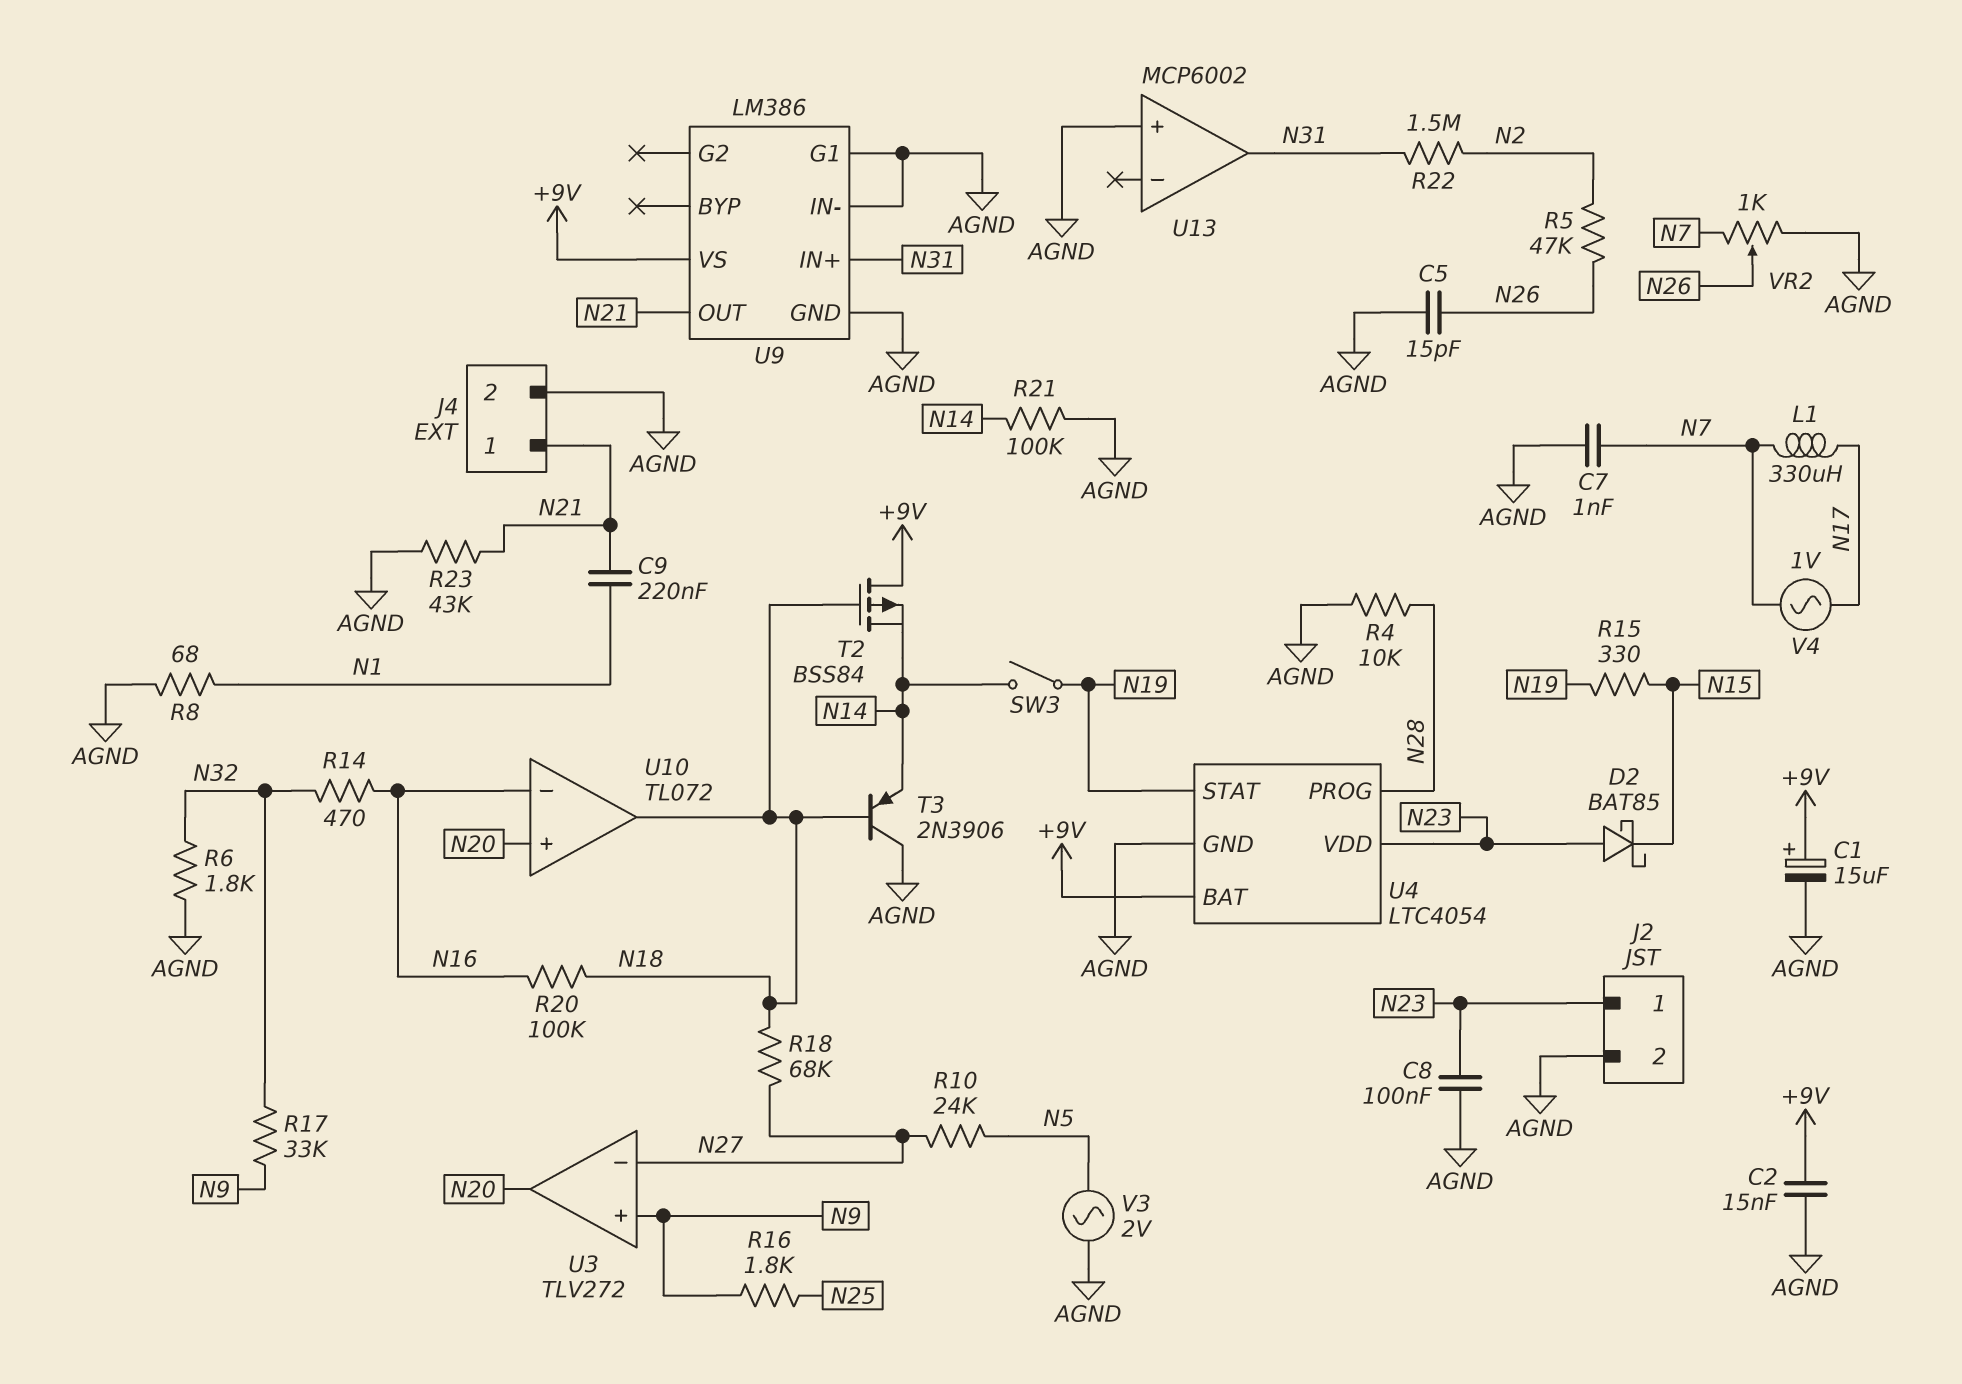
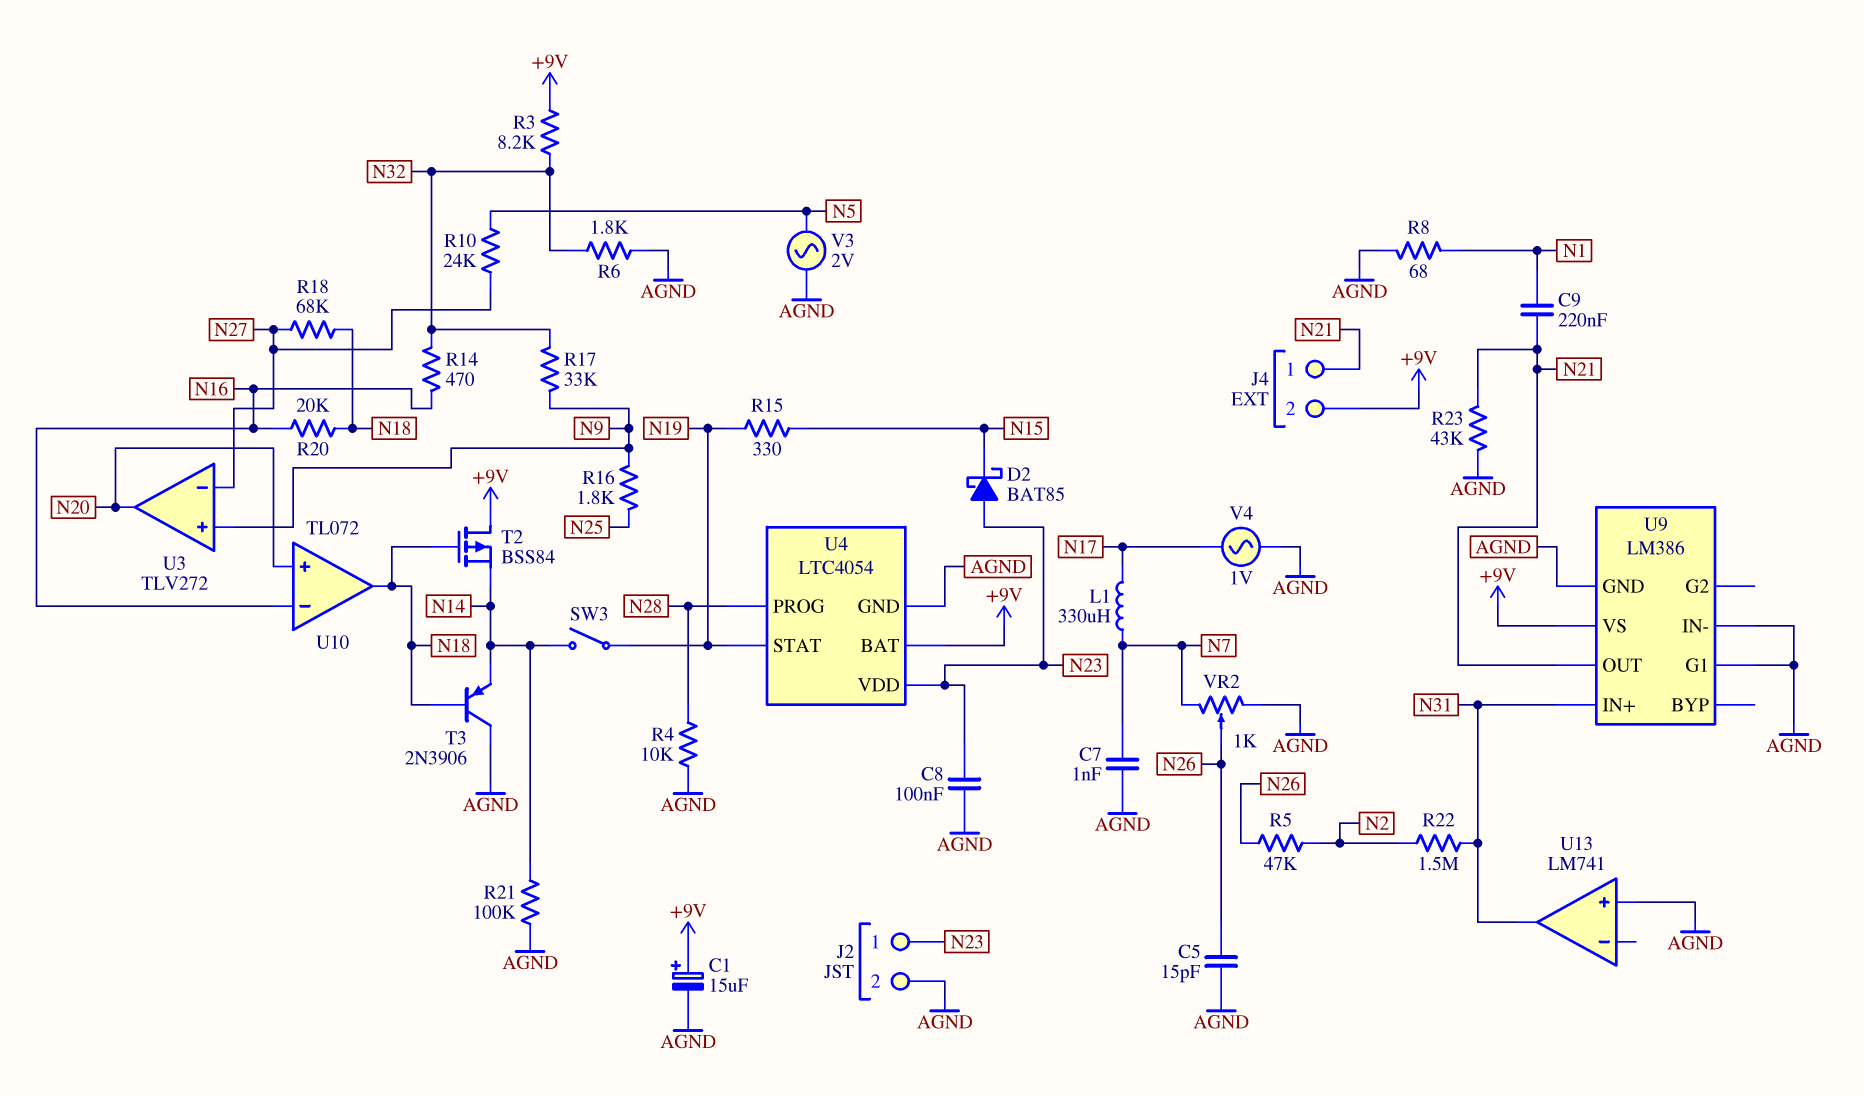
C2: 15nF (+9V, AGND) -> none
J4 pin 2: AGND -> +9V
R3: none -> 8.2k (+9V, N32)
R20: 100k (N16, N18) -> 20k (N16, N18)
U13: MCP6002 -> LM741
V4: AC 1V (N7, N17) -> AC 1V (AGND, N17)

